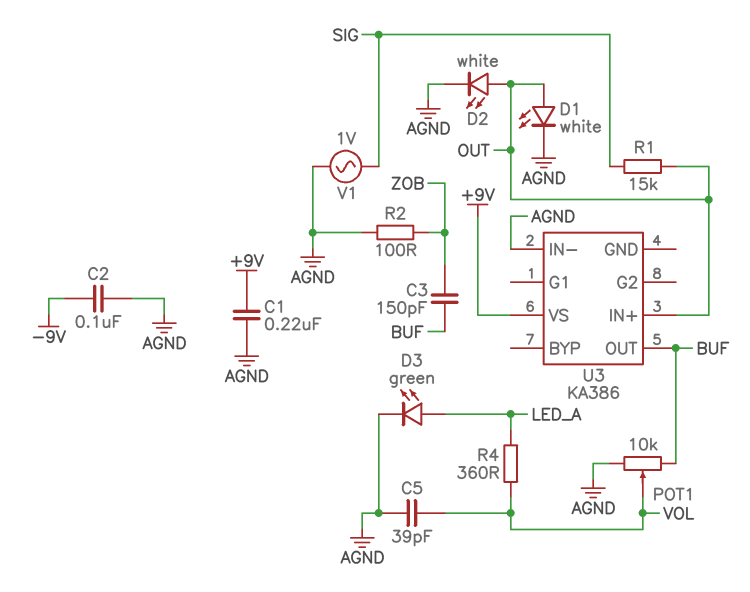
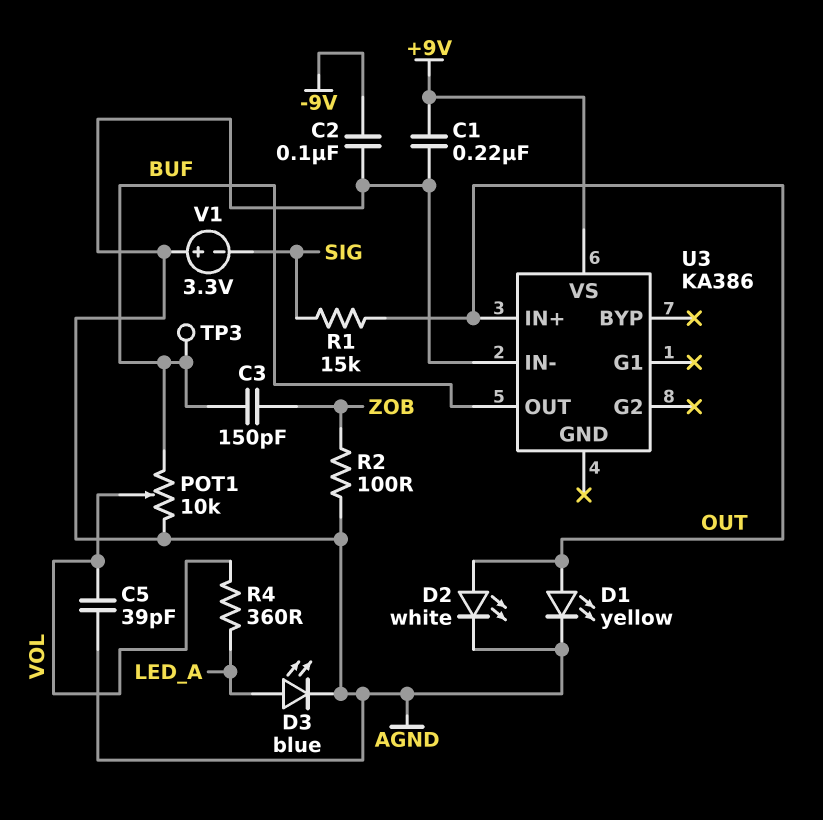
D1: LED white (A OUT, K AGND) -> LED yellow (A OUT, K AGND)
D3: LED green (A LED_A, K AGND) -> LED blue (A LED_A, K AGND)
TP3: none -> test point (BUF)
V1: AC 1V (AGND, SIG) -> 3.3V (plus AGND, minus SIG)

